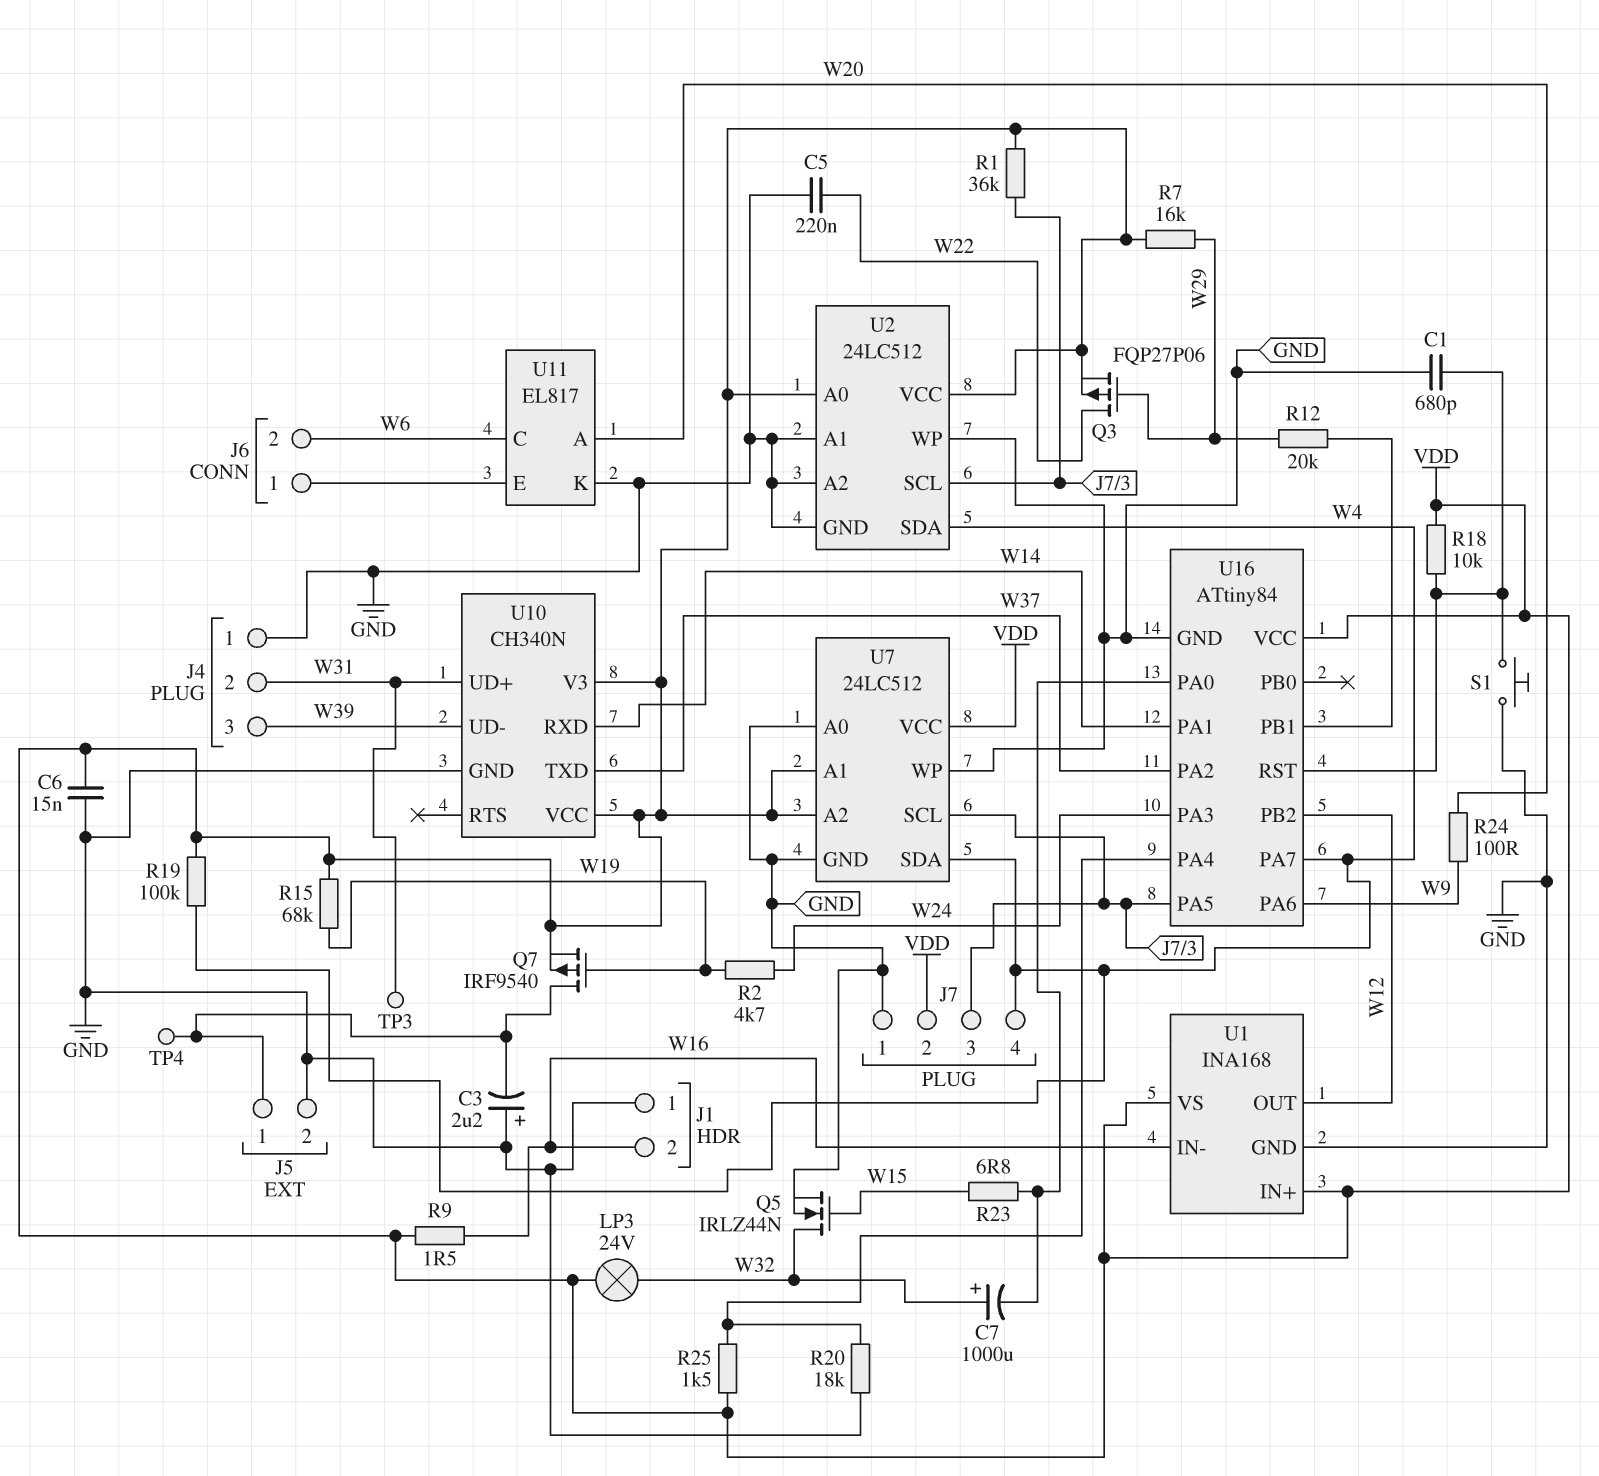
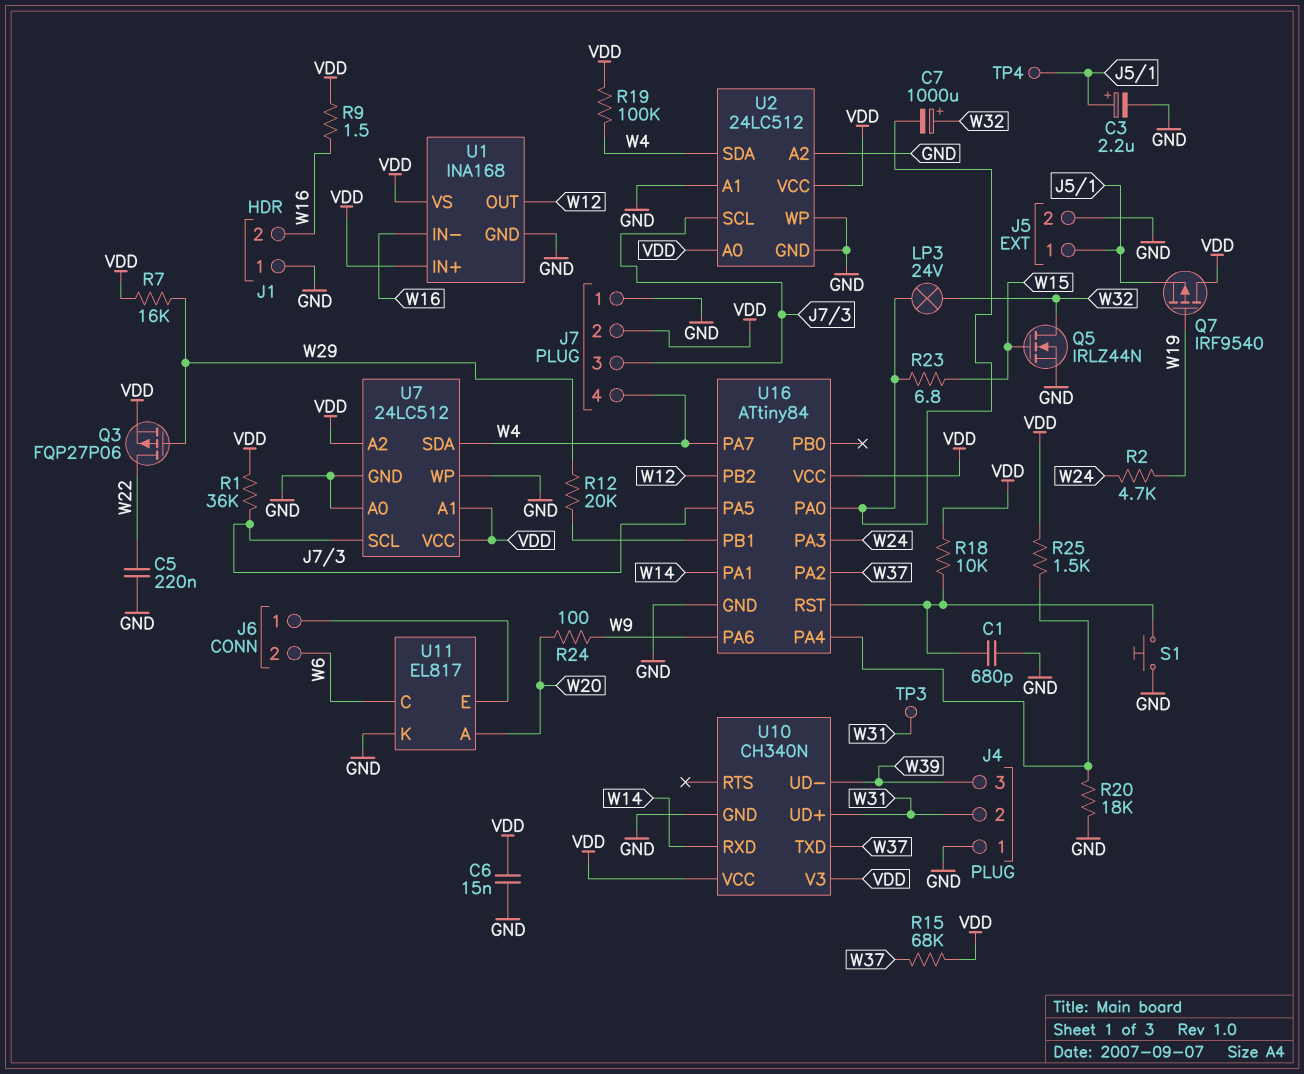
C3: 2.2uF (plus GND, minus J5/1) -> 2.2uF (plus J5/1, minus GND)
LP3: lamp 24V (VDD, W32) -> lamp 24V (U16/PA0, W32)
Q7: PMOS IRF9540 (G W19, D J5/1, S VDD) -> PMOS IRF9540 (G W19, D VDD, S J5/1)
R15: 68k (VDD, W19) -> 68k (VDD, W37)

